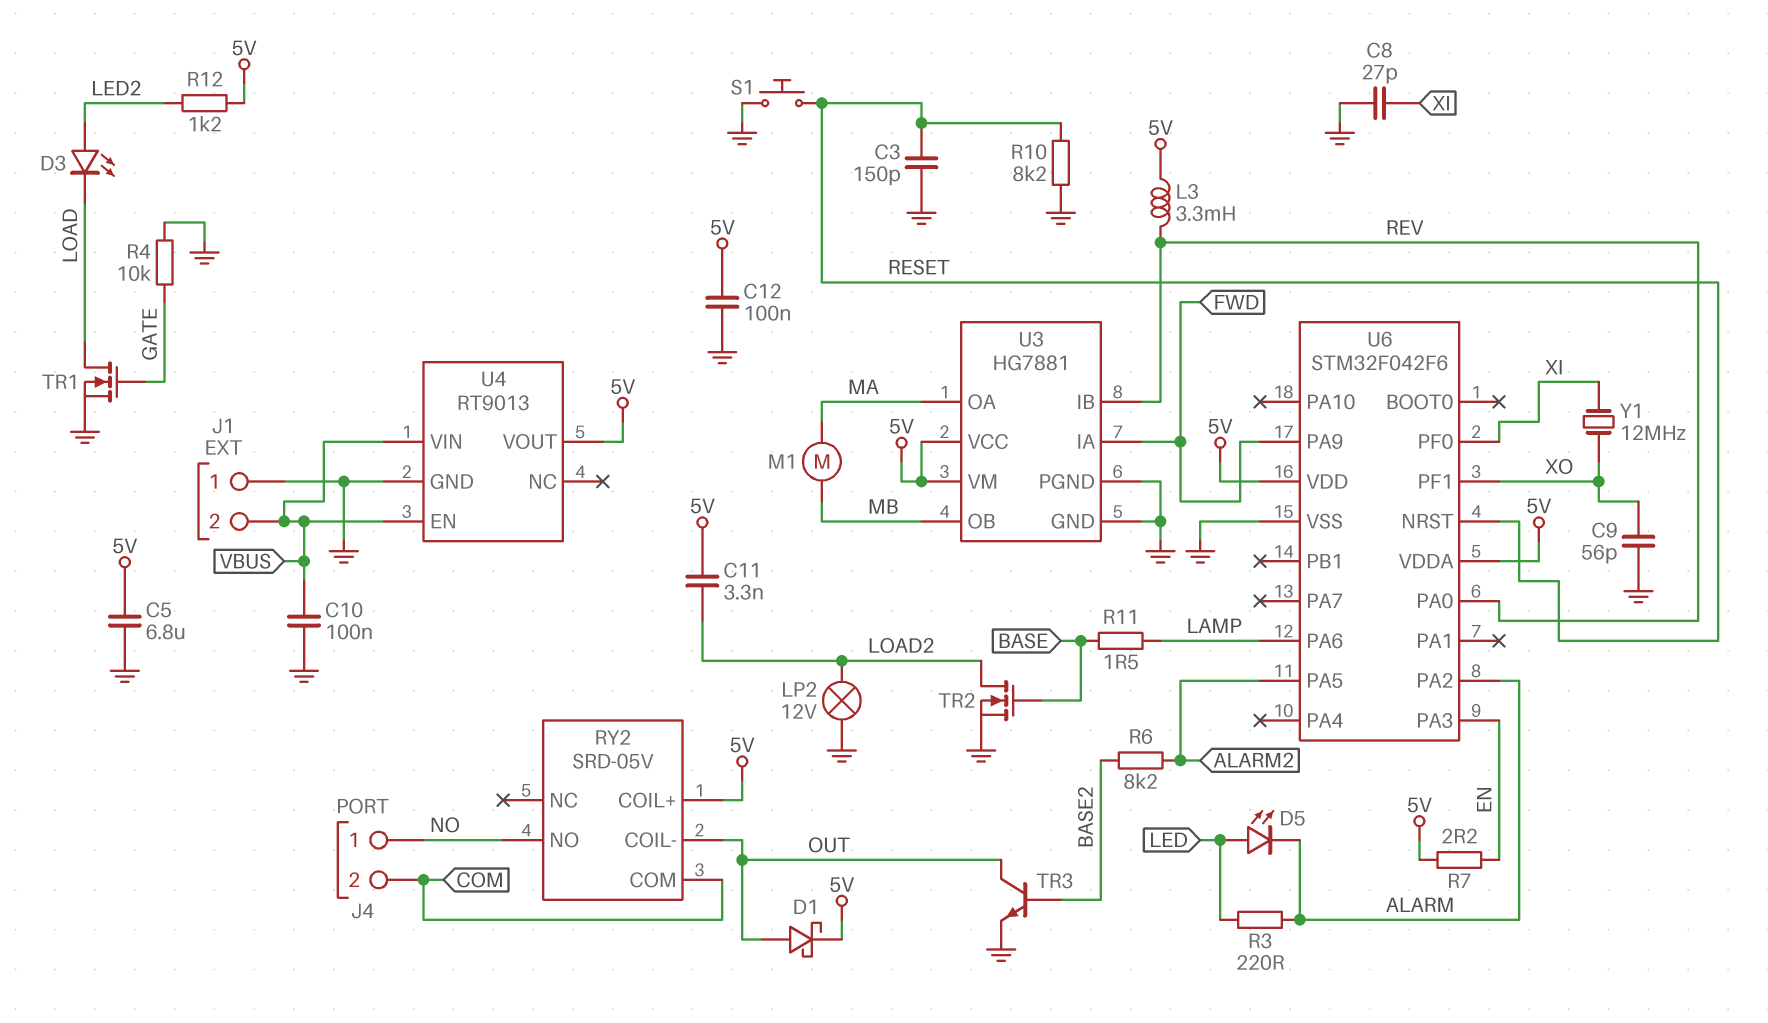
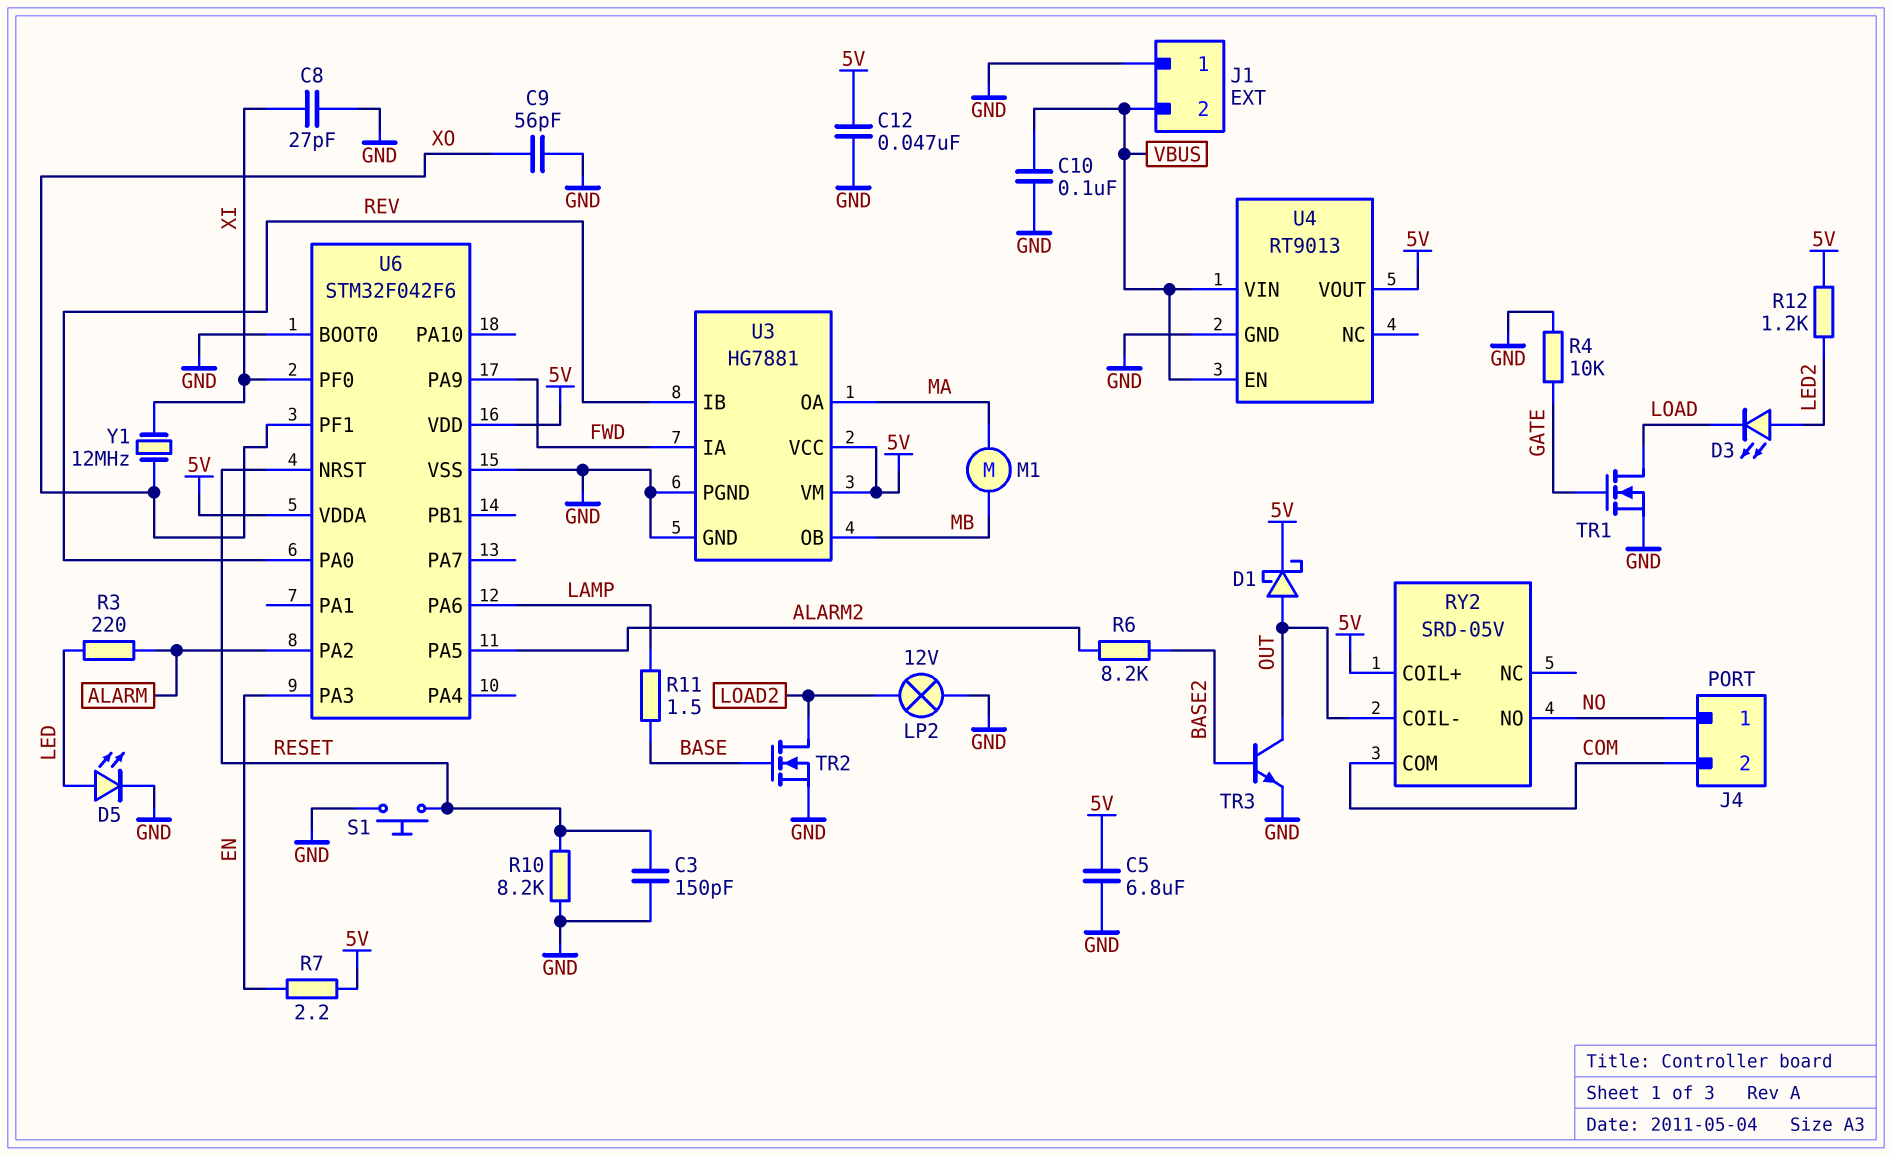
C11: 3.3nF (5V, LOAD2) -> none
C12: 100nF (5V, GND) -> 47nF (5V, GND)
D5: LED (A LED, K ALARM) -> LED (A LED, K GND)
L3: 3.3mH (5V, REV) -> none
U6 pin BOOT0: none -> GND

